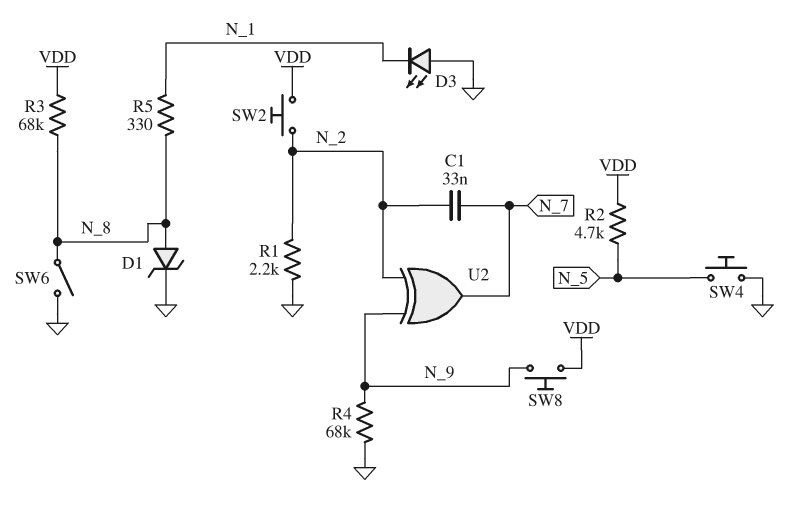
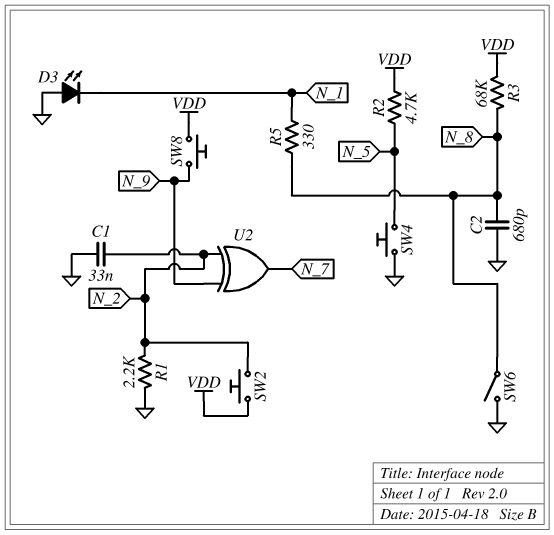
C1: 33nF (N_2, N_7) -> 33nF (GND, N_2)
C2: none -> 680pF (GND, N_8)
D1: zener (A N_8, K GND) -> none
R4: 68k (GND, N_9) -> none

